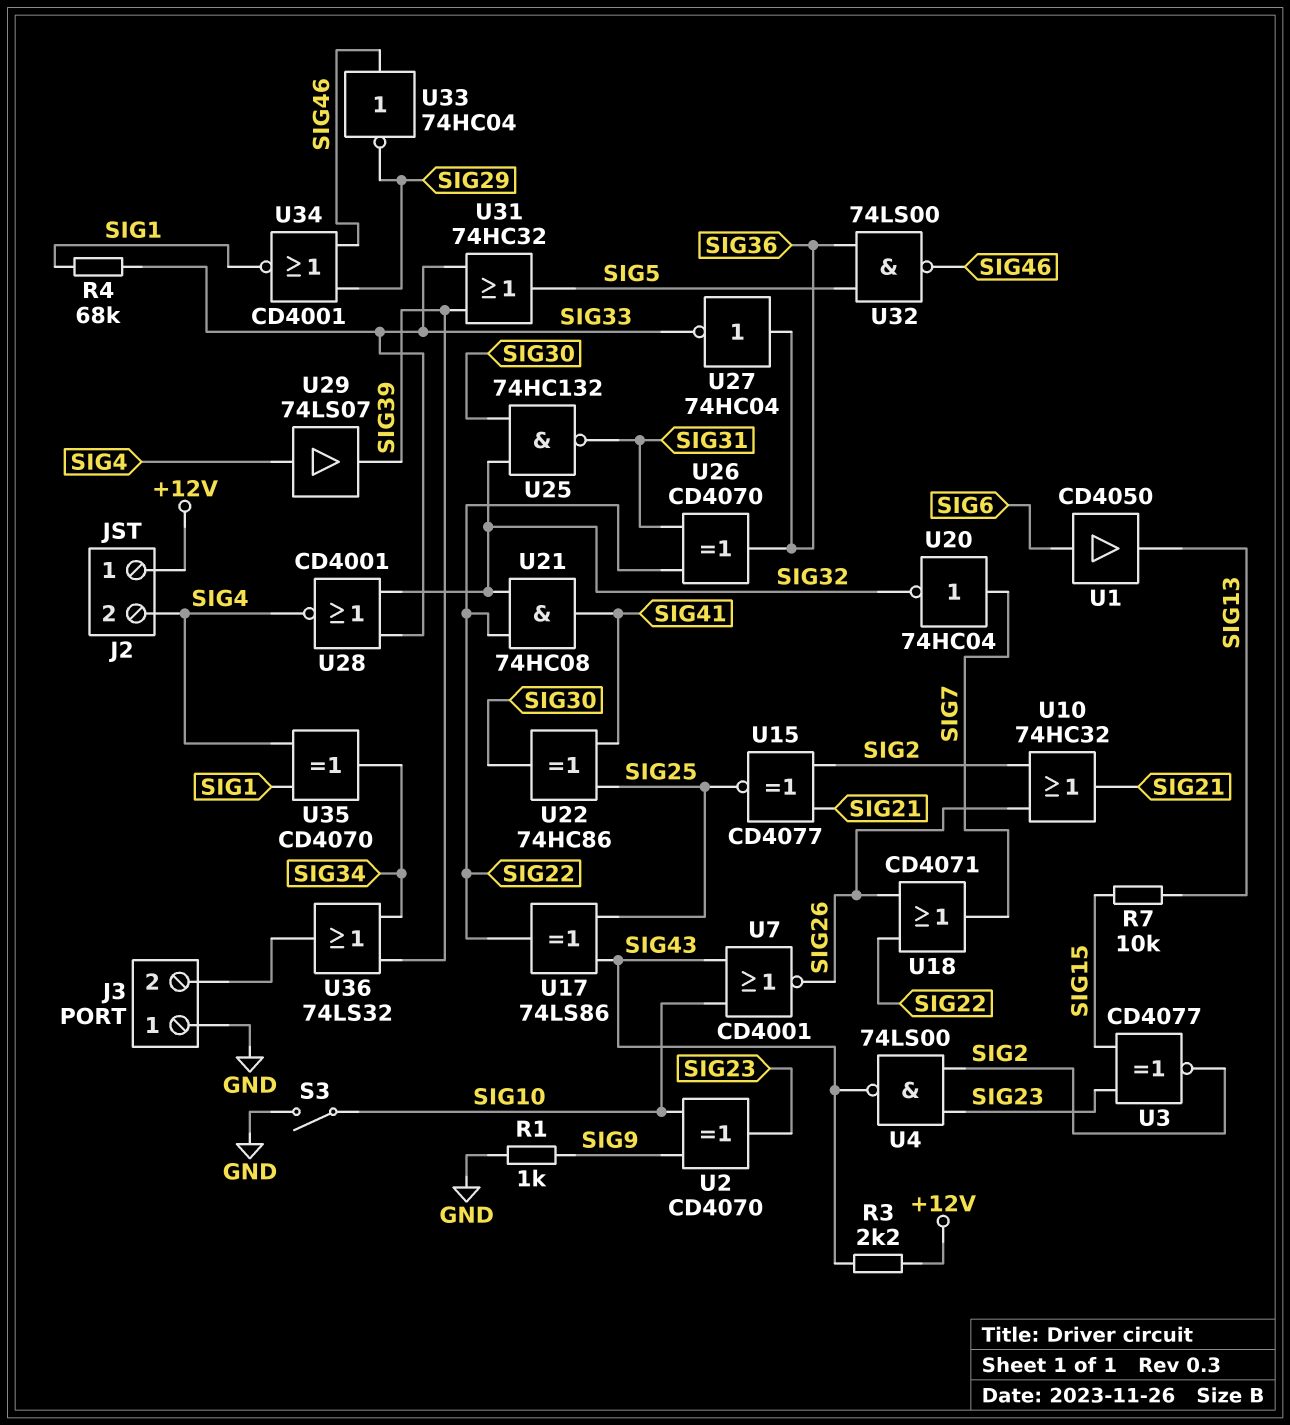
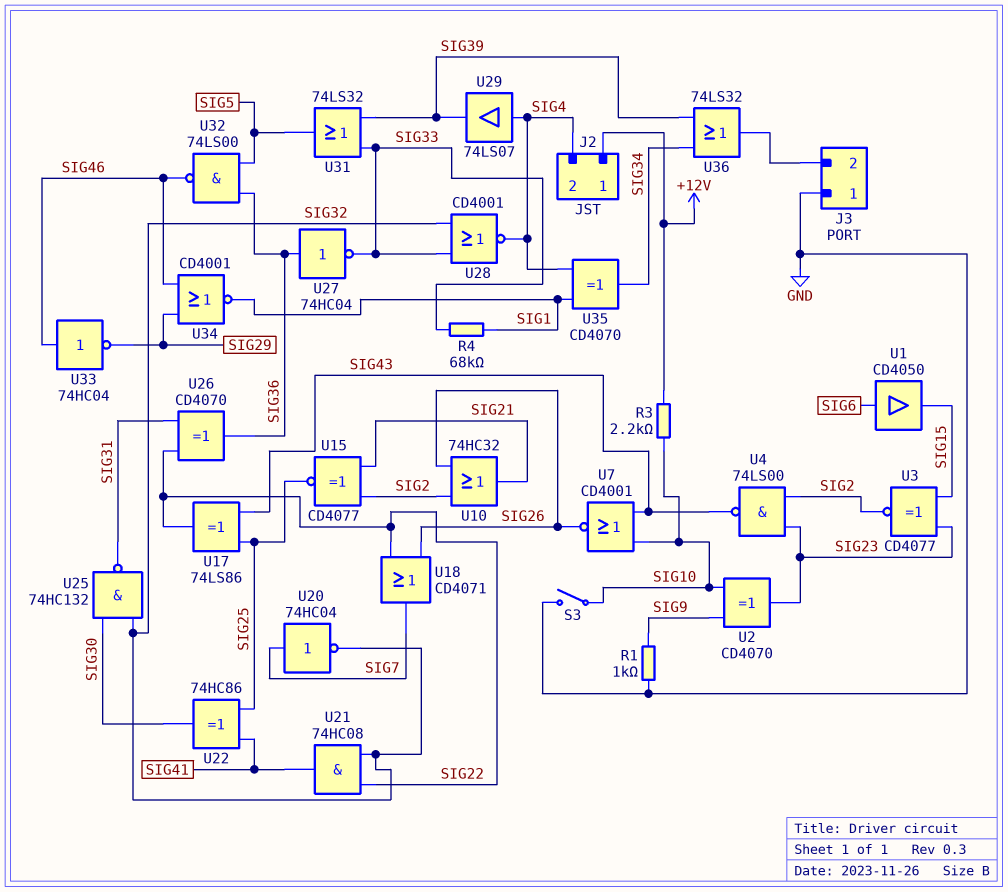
R3: 2.2k (+12V, SIG43) -> 2.2k (+12V, SIG10)
R7: 10k (SIG13, SIG15) -> none
U1: buffer CD4050 (in SIG6, out SIG13) -> buffer CD4050 (in SIG6, out SIG15)
U31: OR 74HC32 (in SIG33, in SIG39, out SIG5) -> OR 74LS32 (in SIG33, in SIG39, out SIG5)

